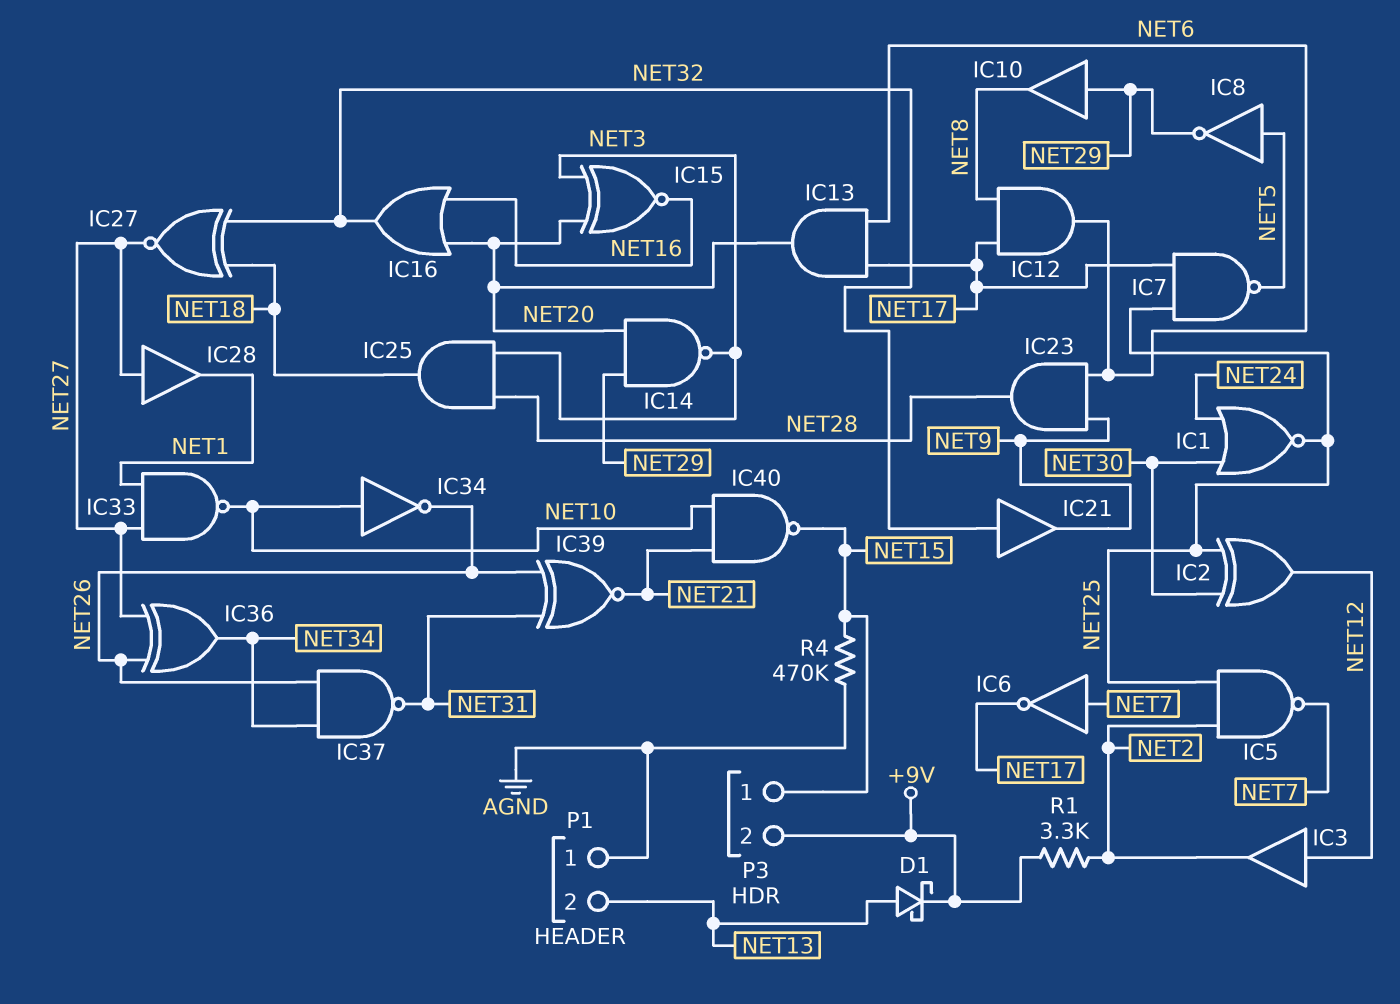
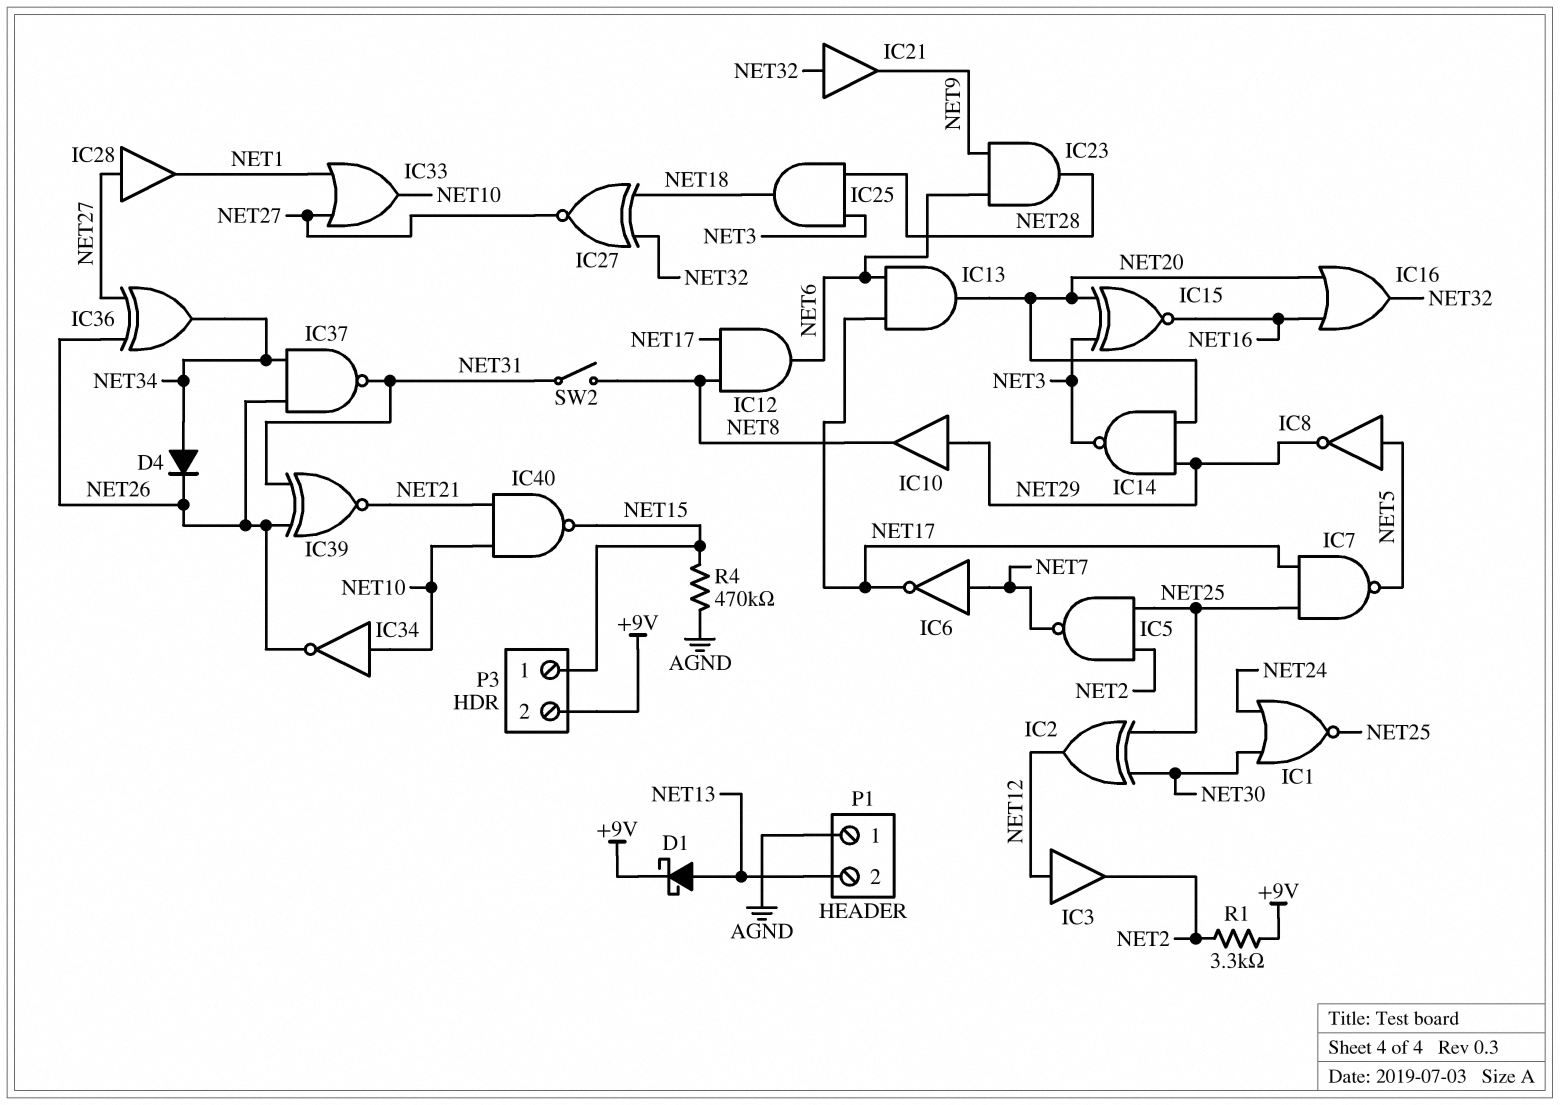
D4: none -> diode (A NET34, K NET26)
IC33: NAND (in NET1, in NET27, out NET10) -> OR (in NET1, in NET27, out NET10)
SW2: none -> switch (NET8, NET31)

